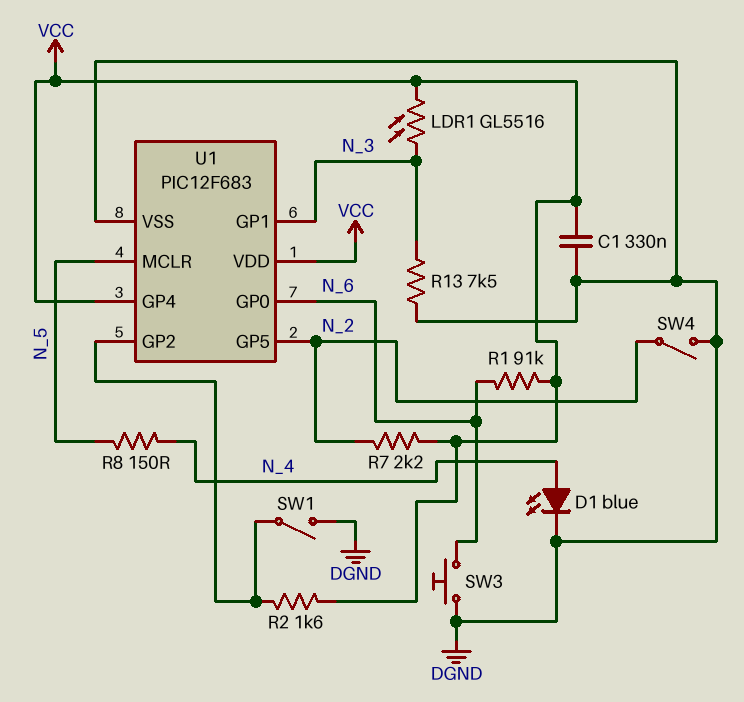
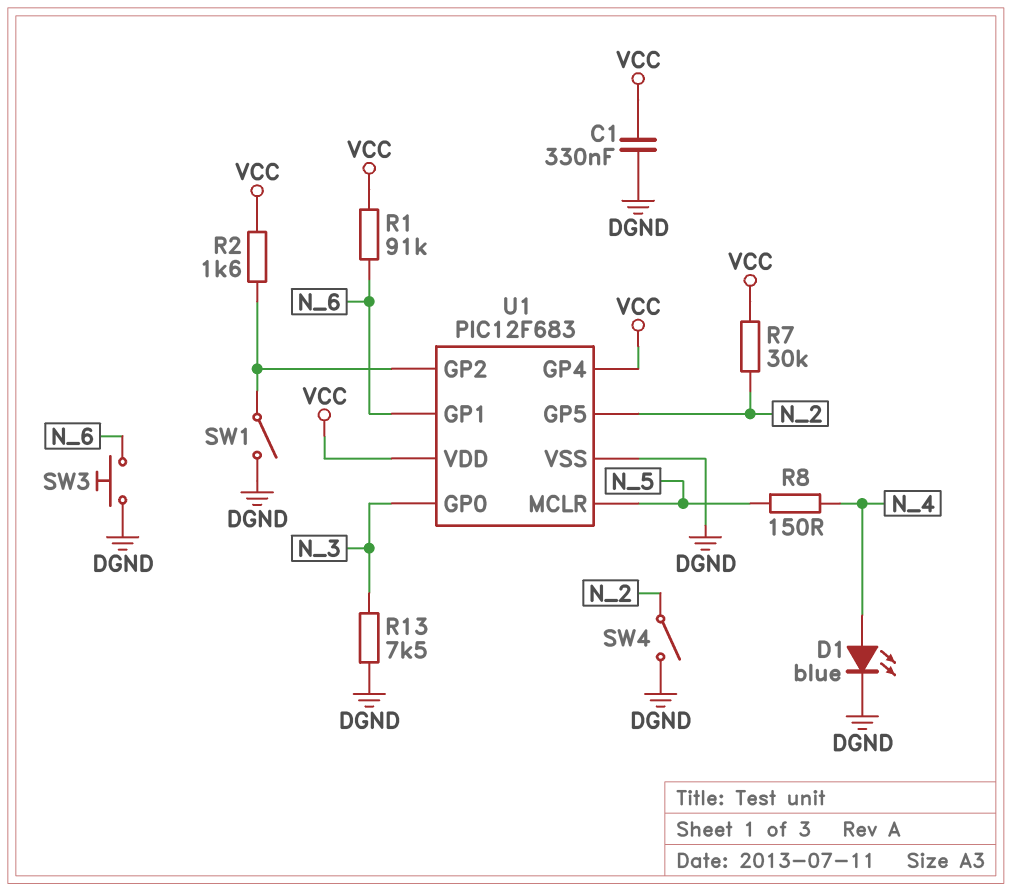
LDR1: GL5516 (N_3, VCC) -> none
R7: 2.2k (N_2, VCC) -> 30k (N_2, VCC)
U1 pin GP0: N_6 -> N_3
U1 pin GP1: N_3 -> N_6

